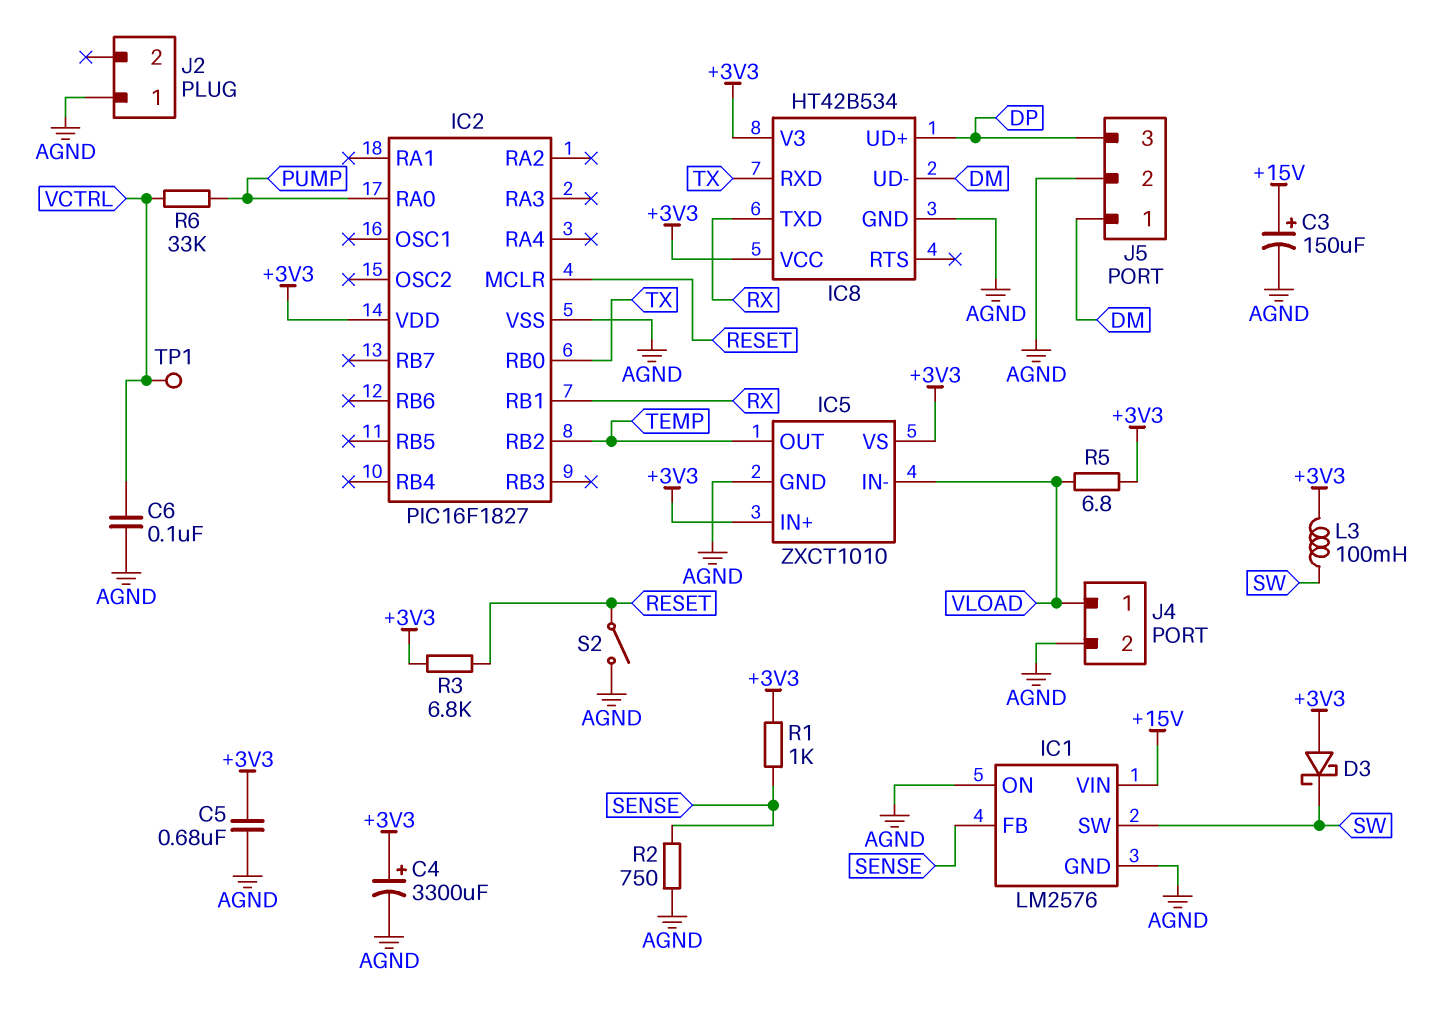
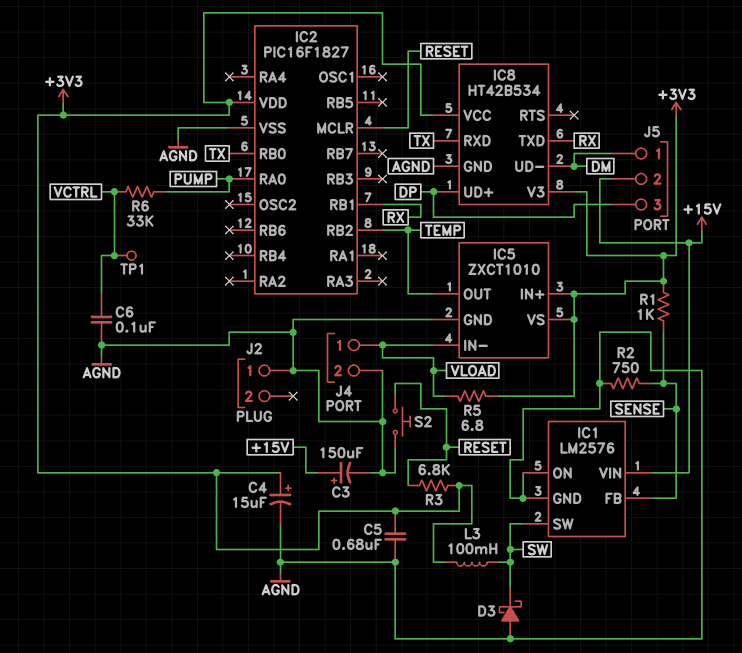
C4: 3300uF (plus +3V3, minus AGND) -> 15uF (plus +3V3, minus AGND)
D3: schottky (A +3V3, K SW) -> schottky (A AGND, K SW)
J5 pin 2: AGND -> +15V
S2: switch (AGND, RESET) -> button (AGND, RESET)

